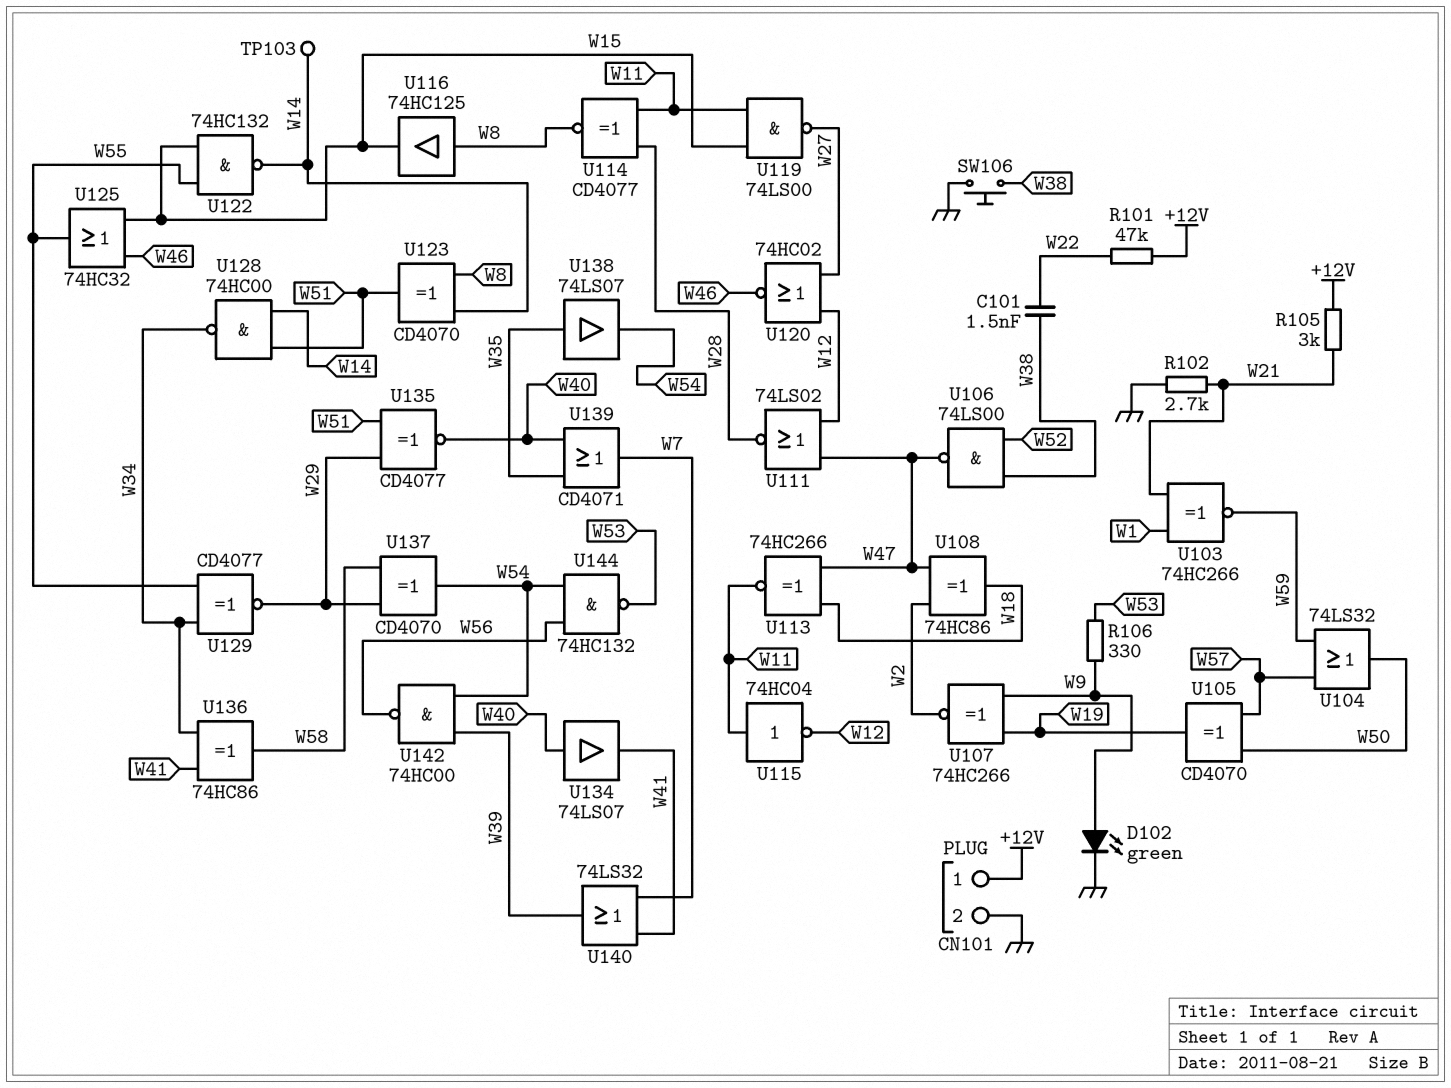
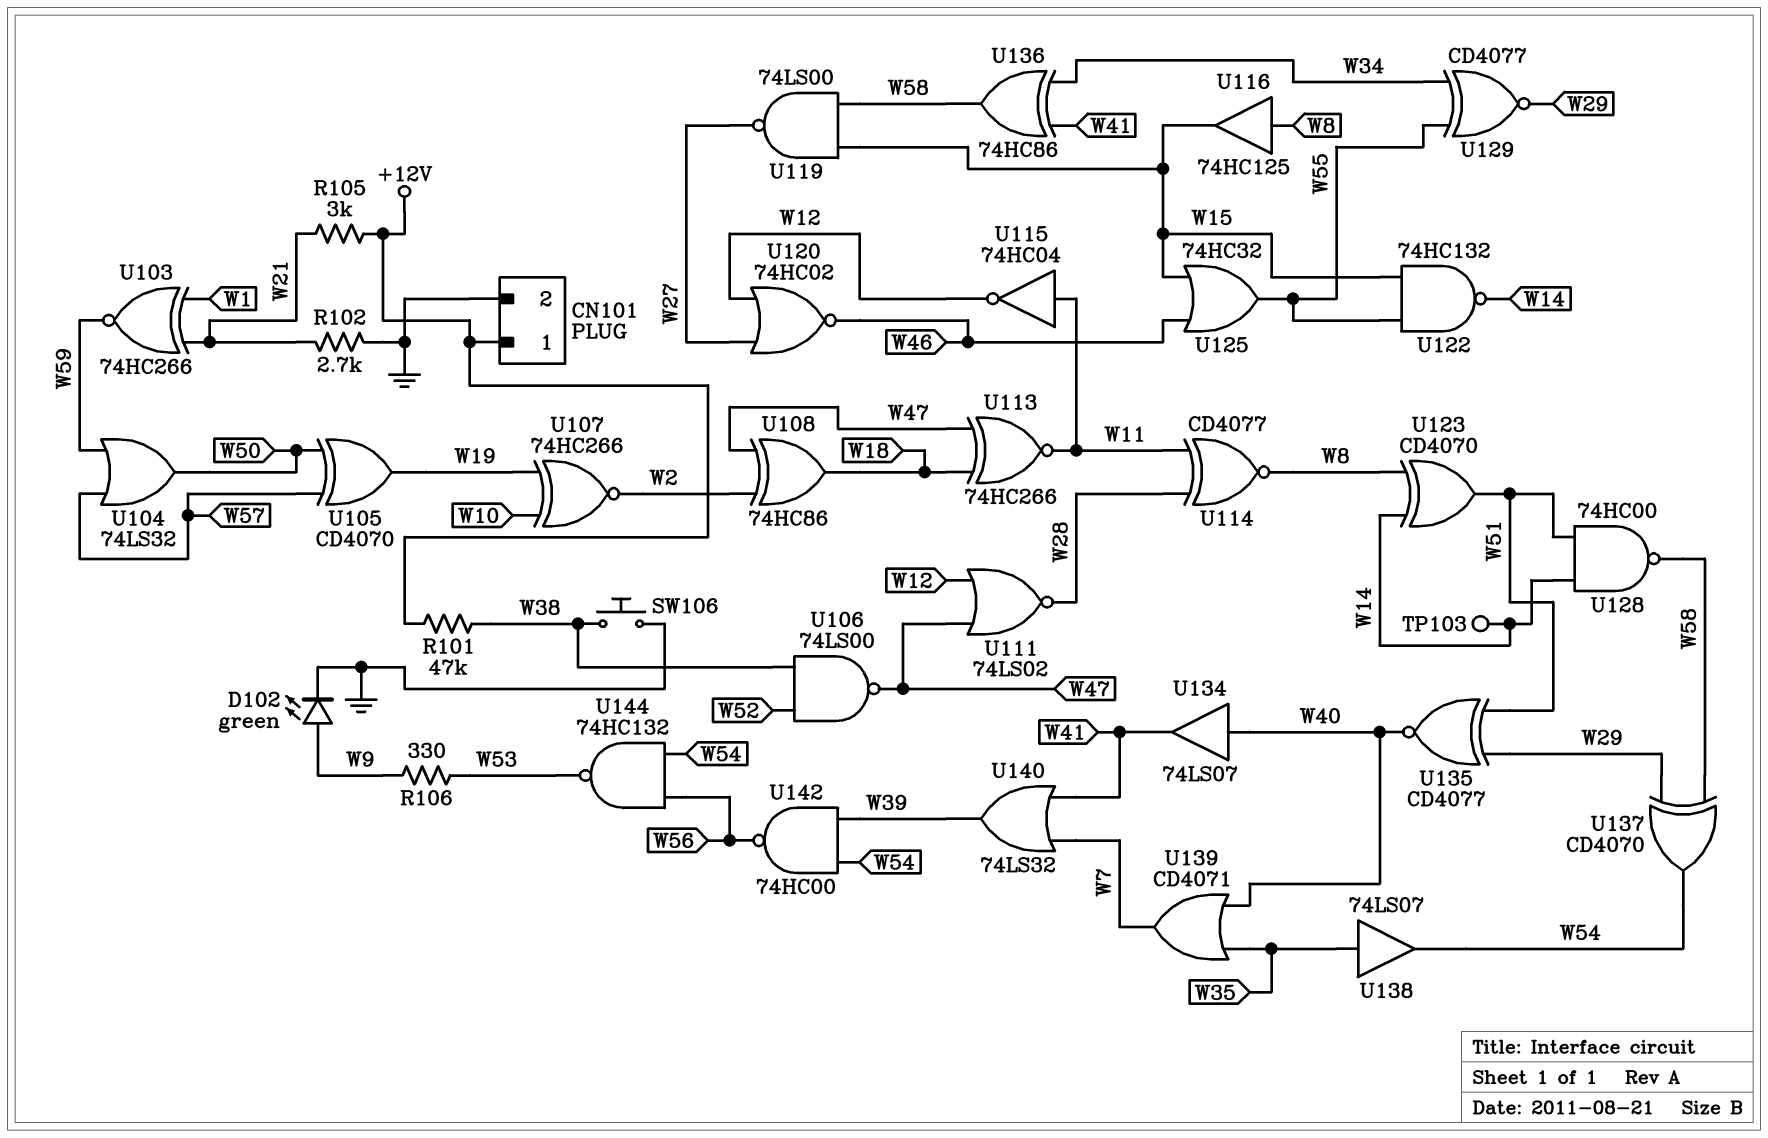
C101: 1.5nF (W22, W38) -> none
R101: 47k (+12V, W22) -> 47k (+12V, W38)
U107: XNOR 74HC266 (in W9, in W19, out W2) -> XNOR 74HC266 (in W10, in W19, out W2)
U119: NAND 74LS00 (in W11, in W15, out W27) -> NAND 74LS00 (in W15, in W58, out W27)
U128: NAND 74HC00 (in W14, in W51, out W34) -> NAND 74HC00 (in W14, in W51, out W58)

